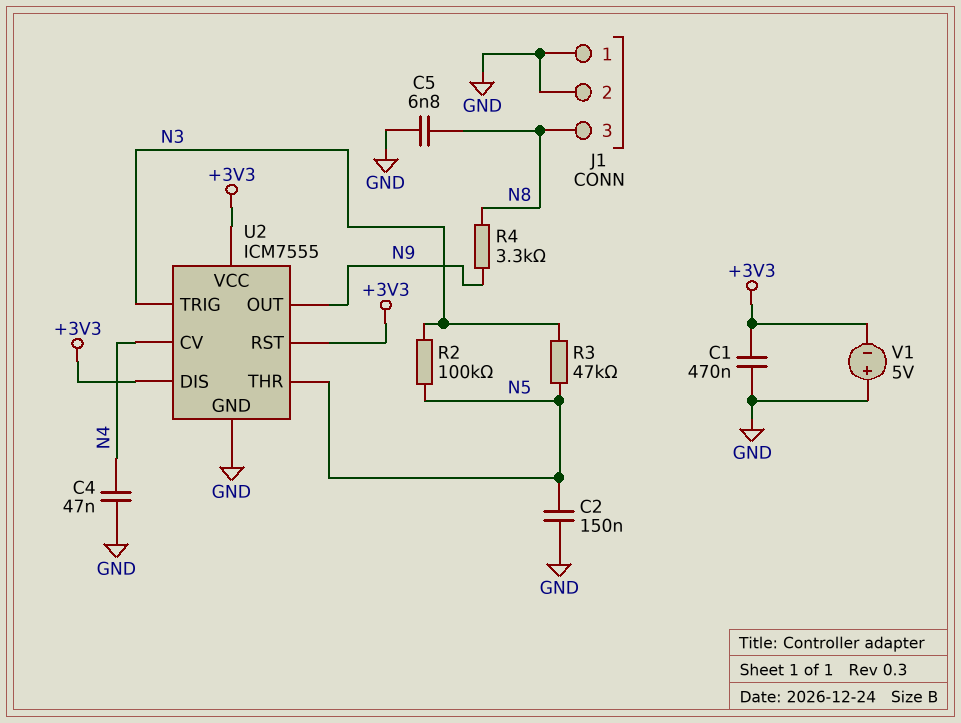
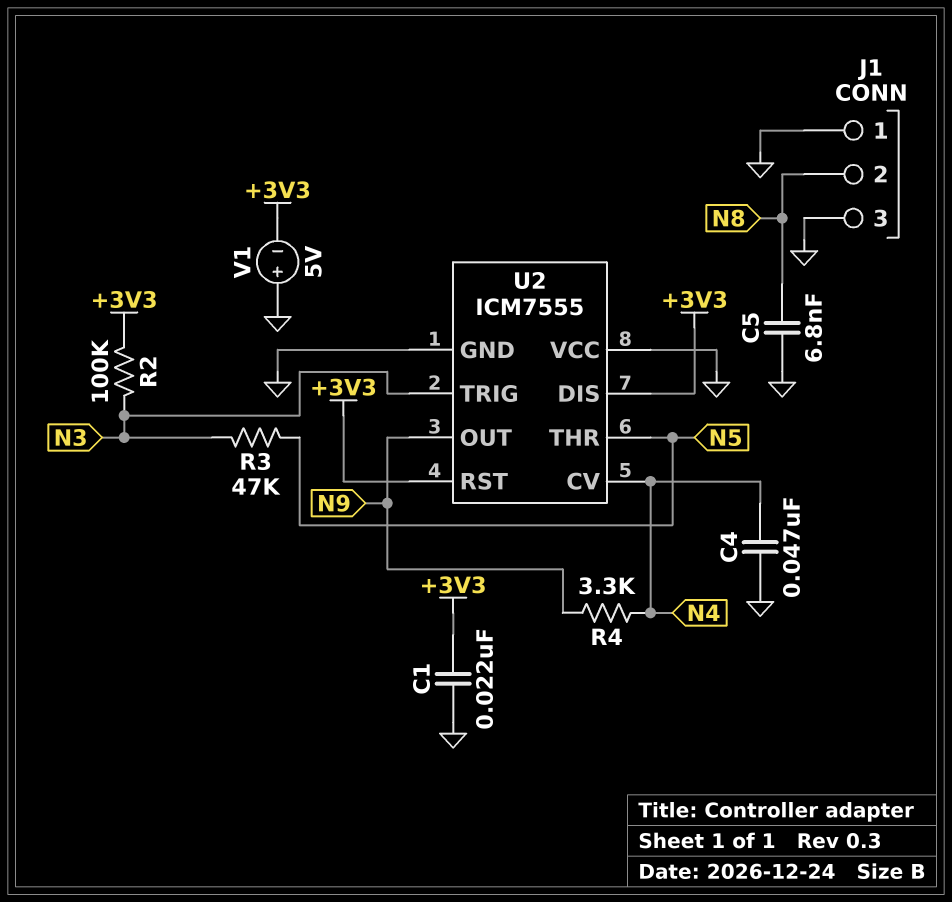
C1: 470nF (+3V3, GND) -> 22nF (+3V3, GND)
C2: 150nF (GND, N5) -> none
J1 pin 2: GND -> N8
J1 pin 3: N8 -> GND
R2: 100k (N3, N5) -> 100k (+3V3, N3)
R4: 3.3k (N8, N9) -> 3.3k (N4, N9)
U2 pin VCC: +3V3 -> GND

